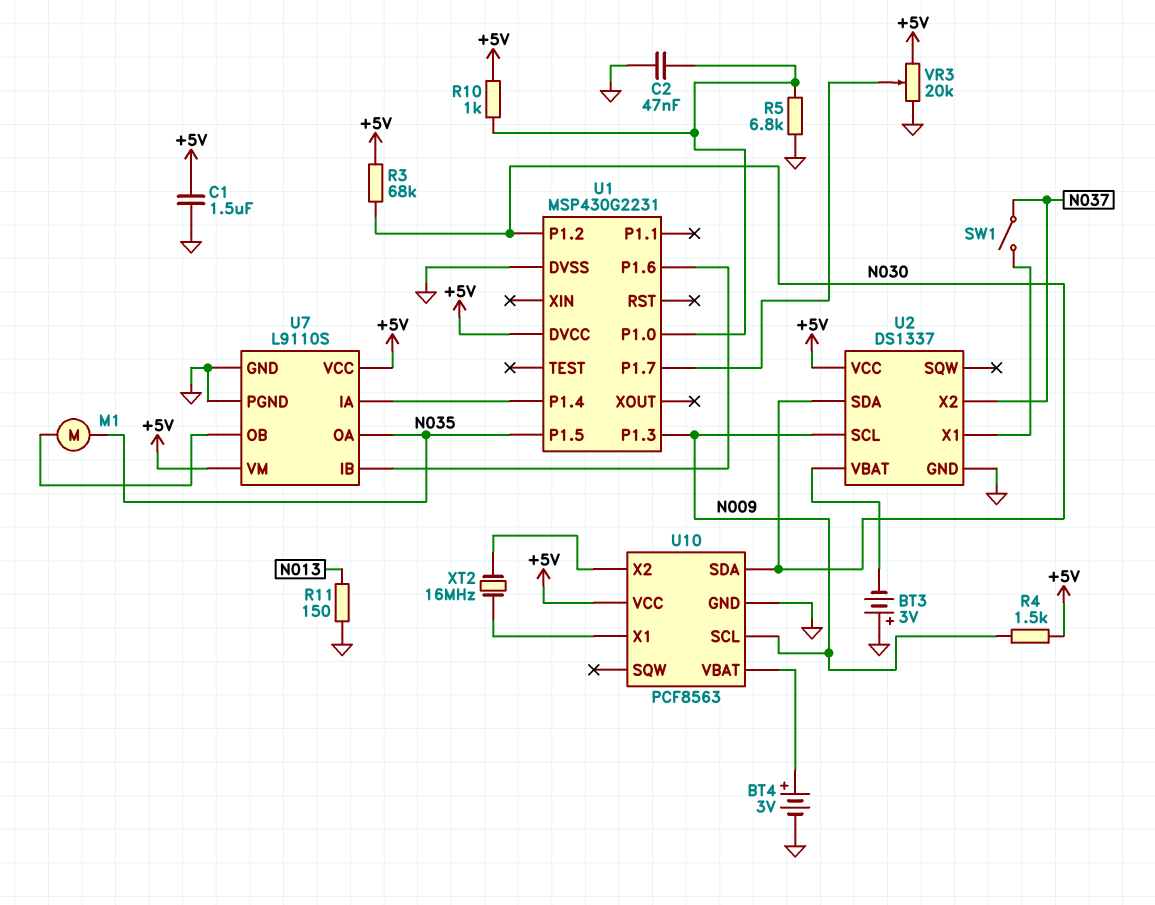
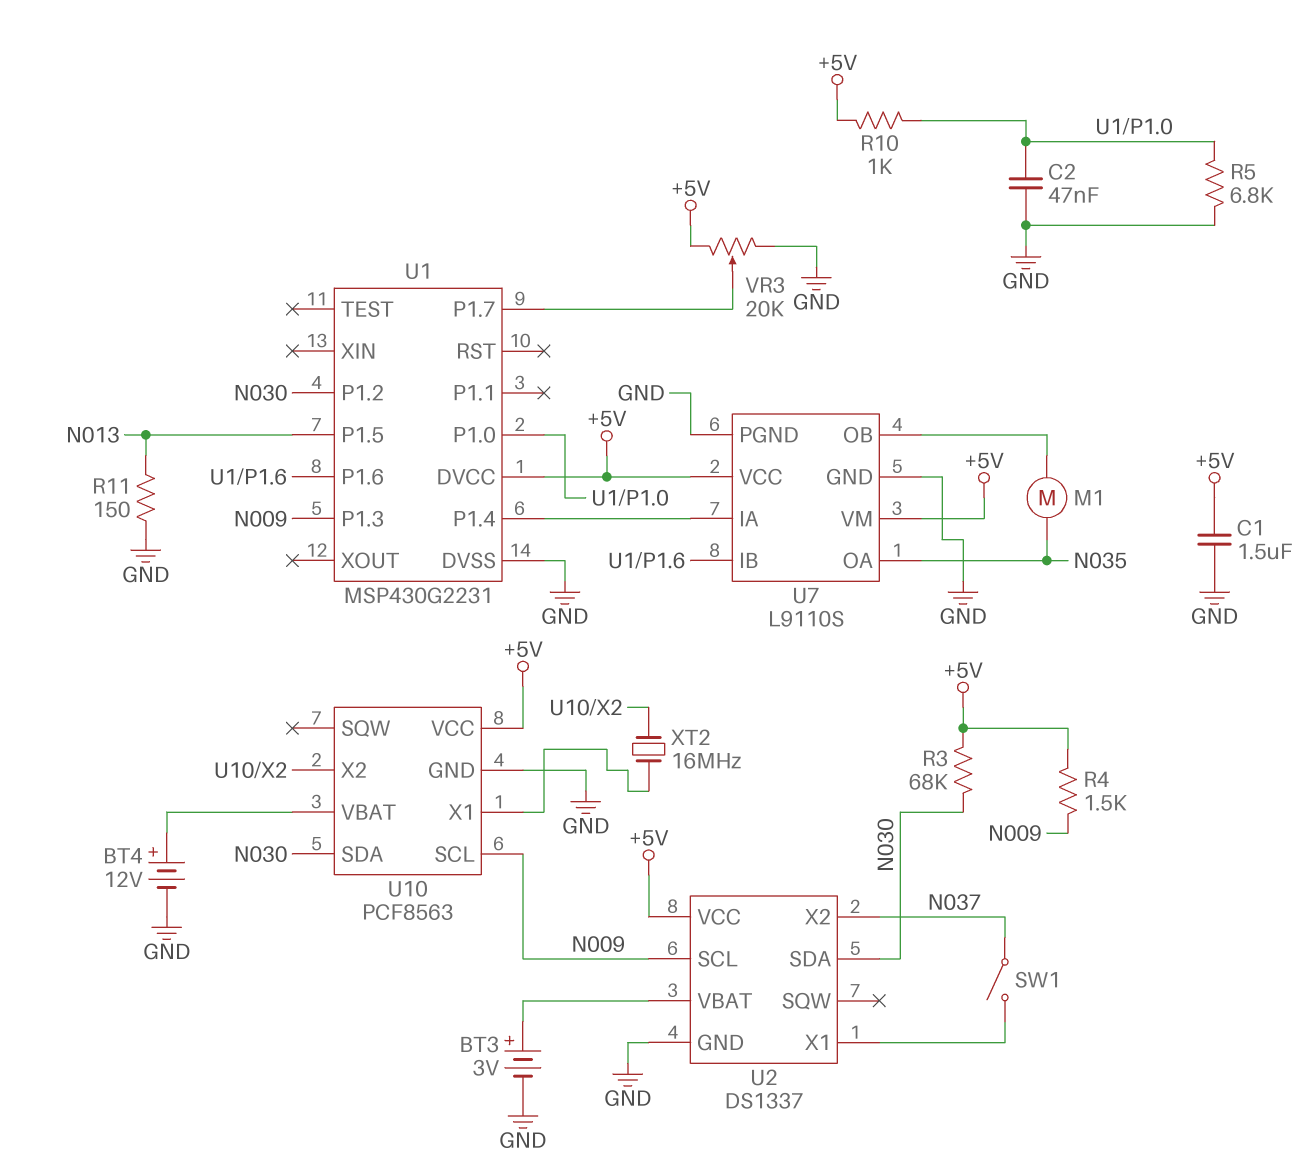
BT3: 3V (plus GND, minus U2/VBAT) -> 3V (plus U2/VBAT, minus GND)
BT4: 3V (plus U10/VBAT, minus GND) -> 12V (plus U10/VBAT, minus GND)
U1 pin P1.5: N035 -> N013

